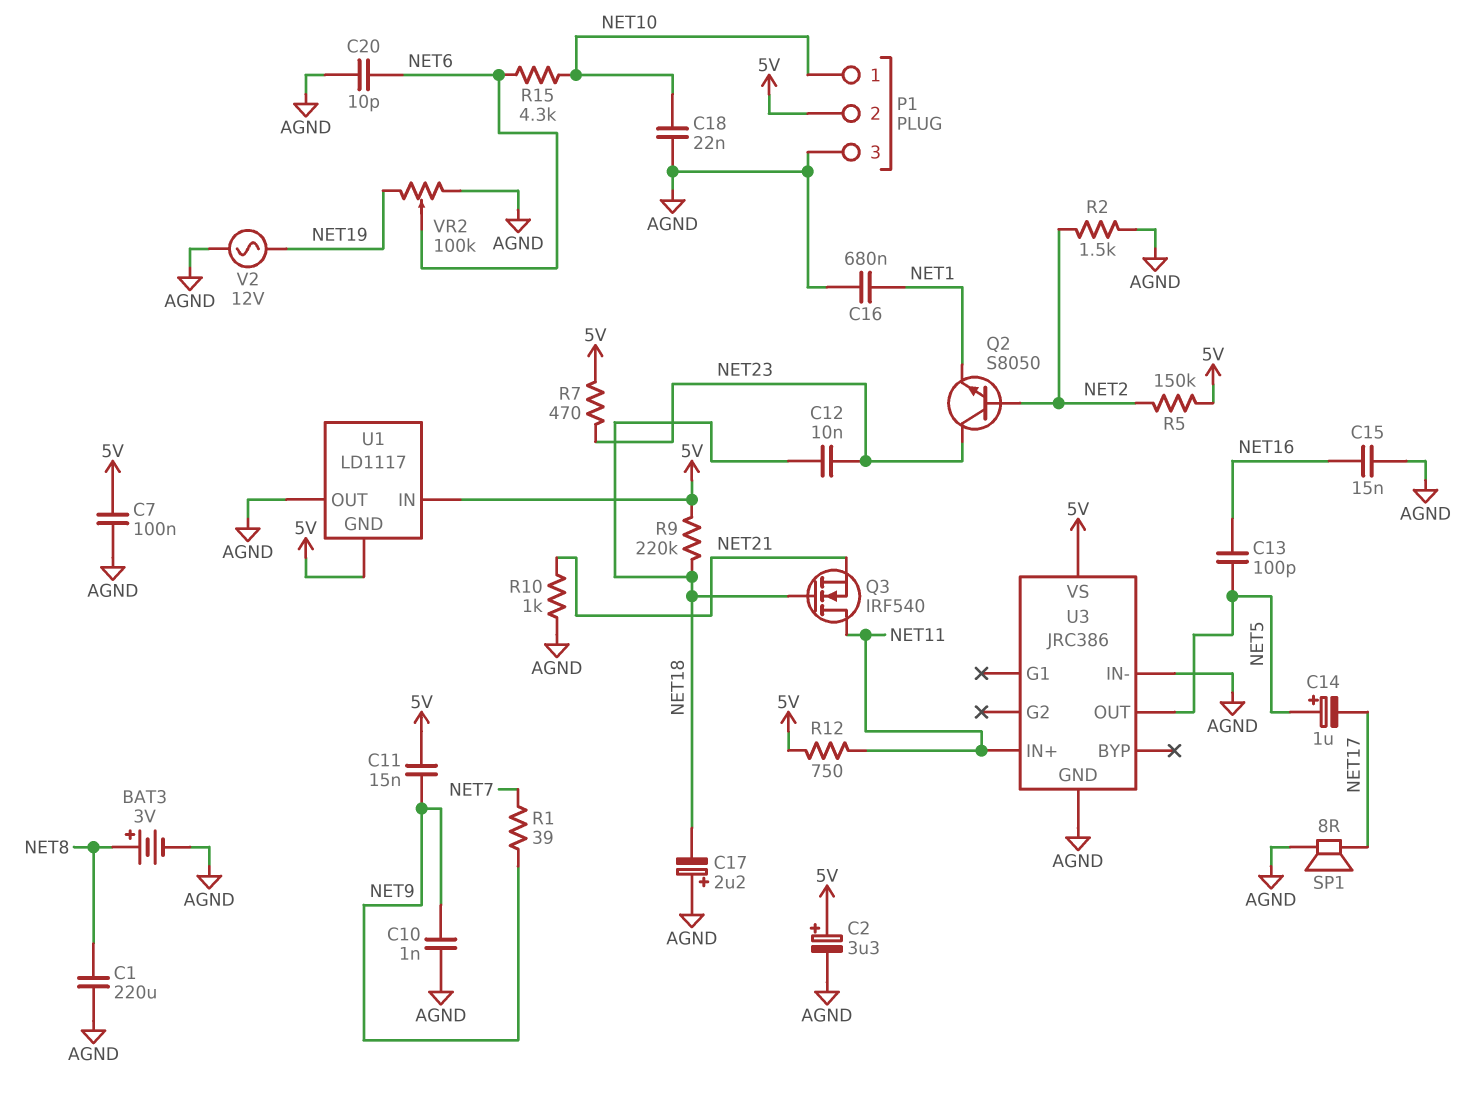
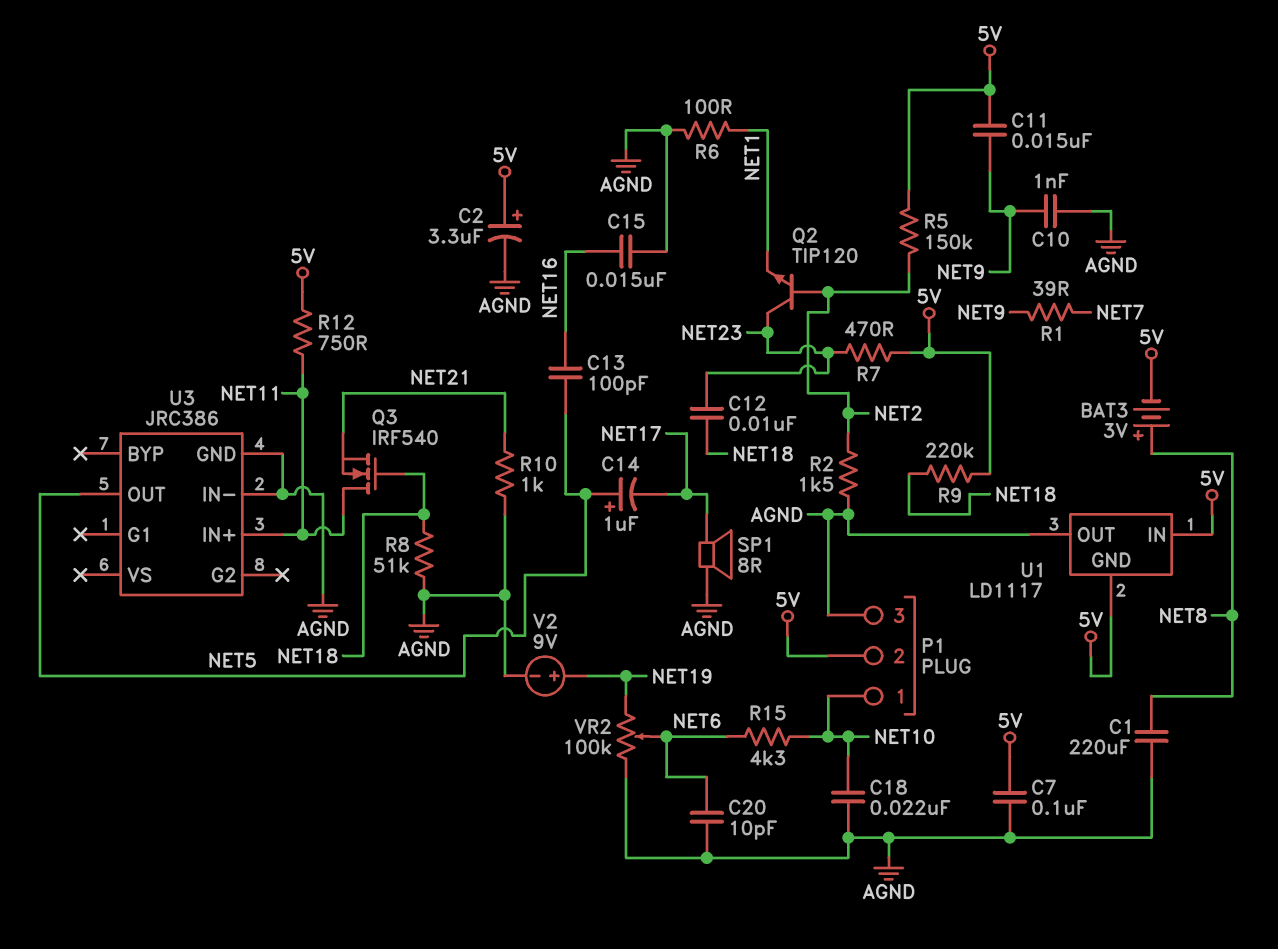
BAT3: 3V (plus NET8, minus AGND) -> 3V (plus NET8, minus 5V)
C16: 680nF (AGND, NET1) -> none
C17: 2.2uF (plus AGND, minus NET18) -> none
Q2: NPN S8050 (B NET2, C NET23, E NET1) -> NPN TIP120 (B NET2, C NET23, E NET1)
R6: none -> 100 (AGND, NET1)
R8: none -> 51k (AGND, NET18)
U3 pin VS: 5V -> none
V2: AC 12V (AGND, NET19) -> 9V (plus NET19, minus AGND)

